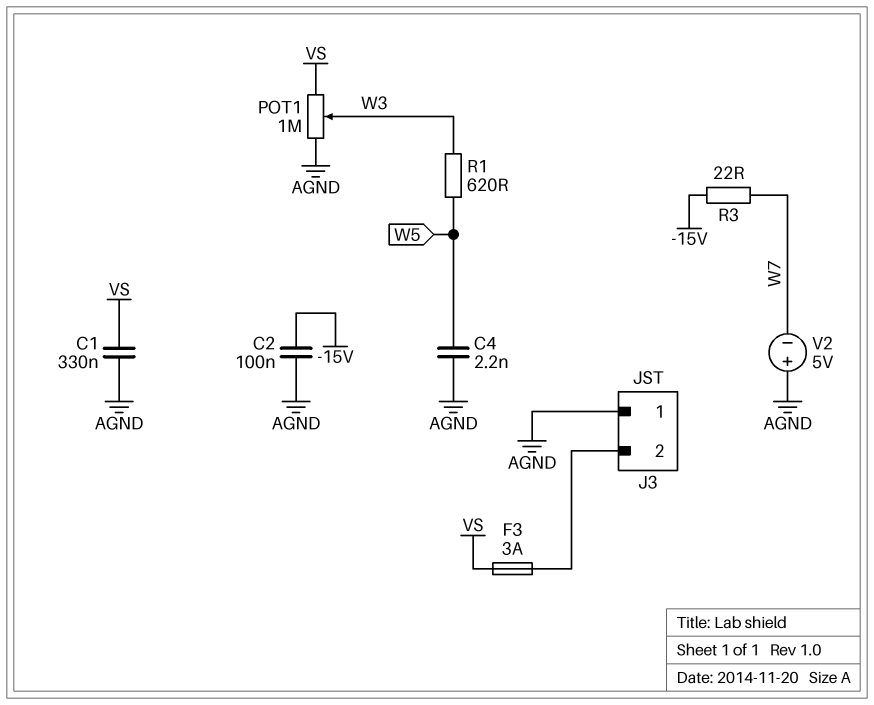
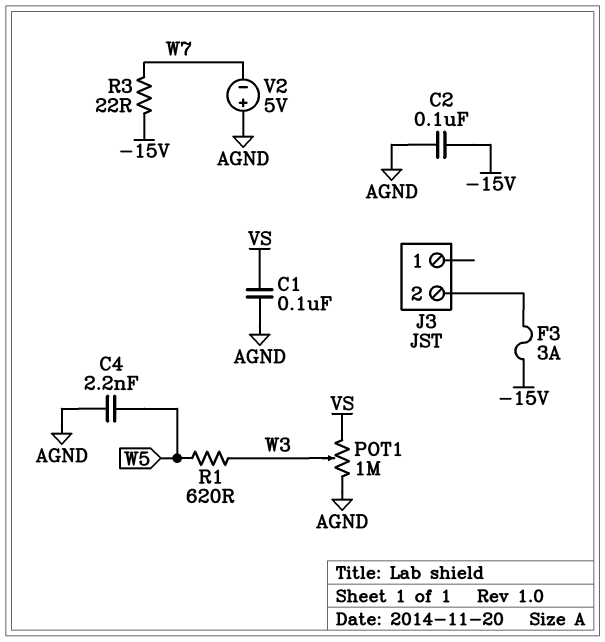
C1: 330nF (AGND, VS) -> 100nF (AGND, VS)
F3: 3A (J3/2, VS) -> 3A (-15V, J3/2)
J3 pin 1: AGND -> none

